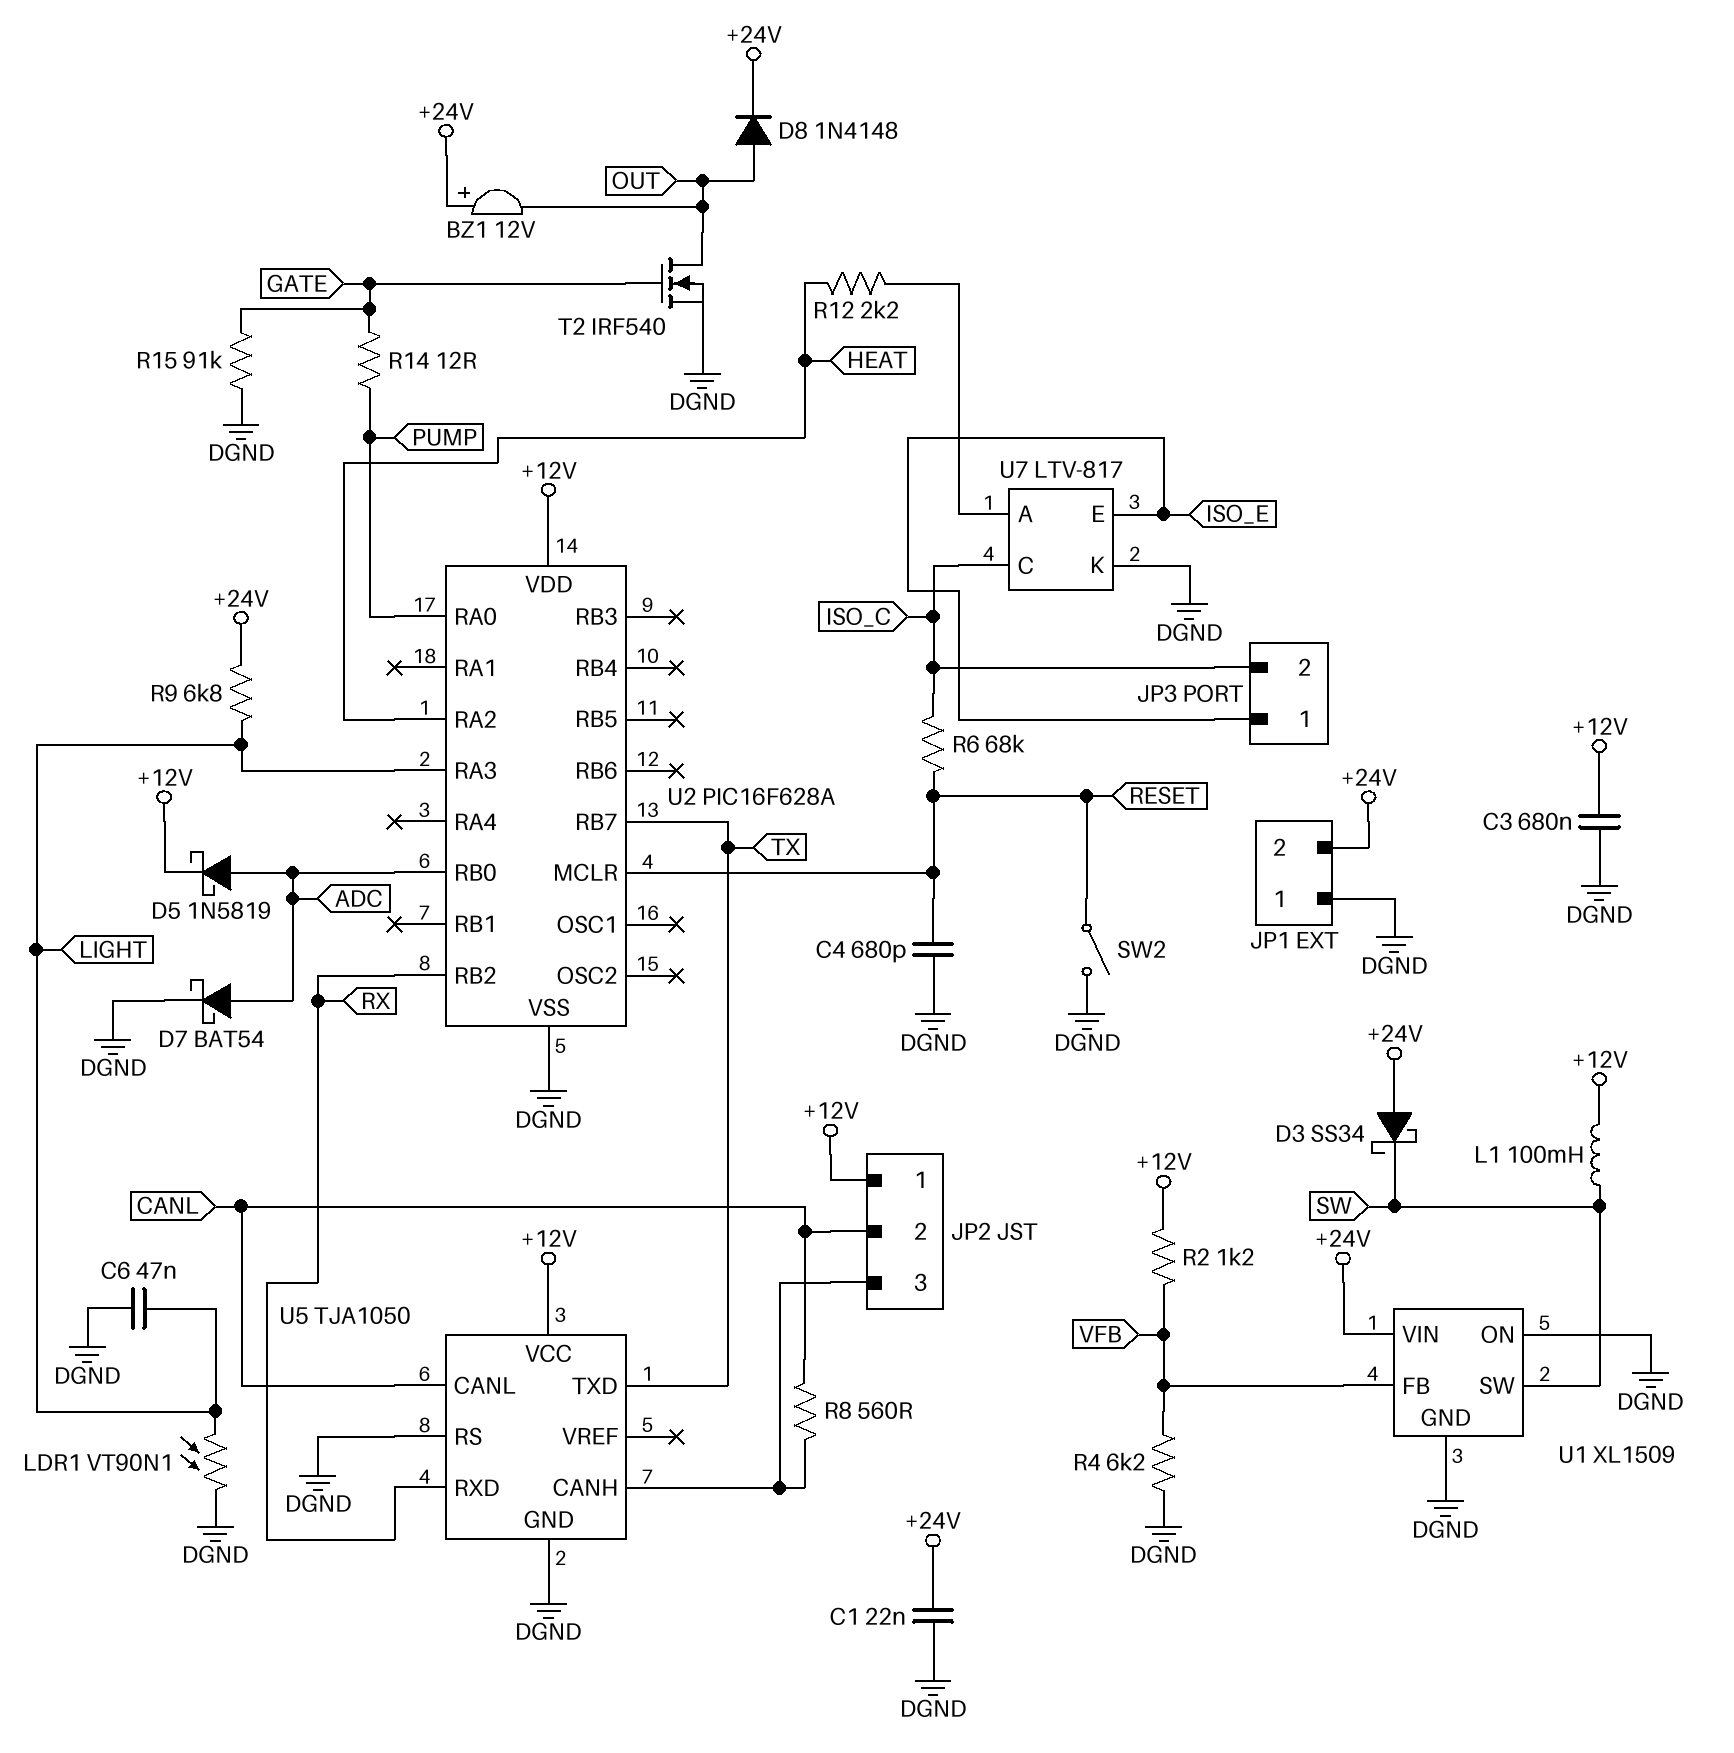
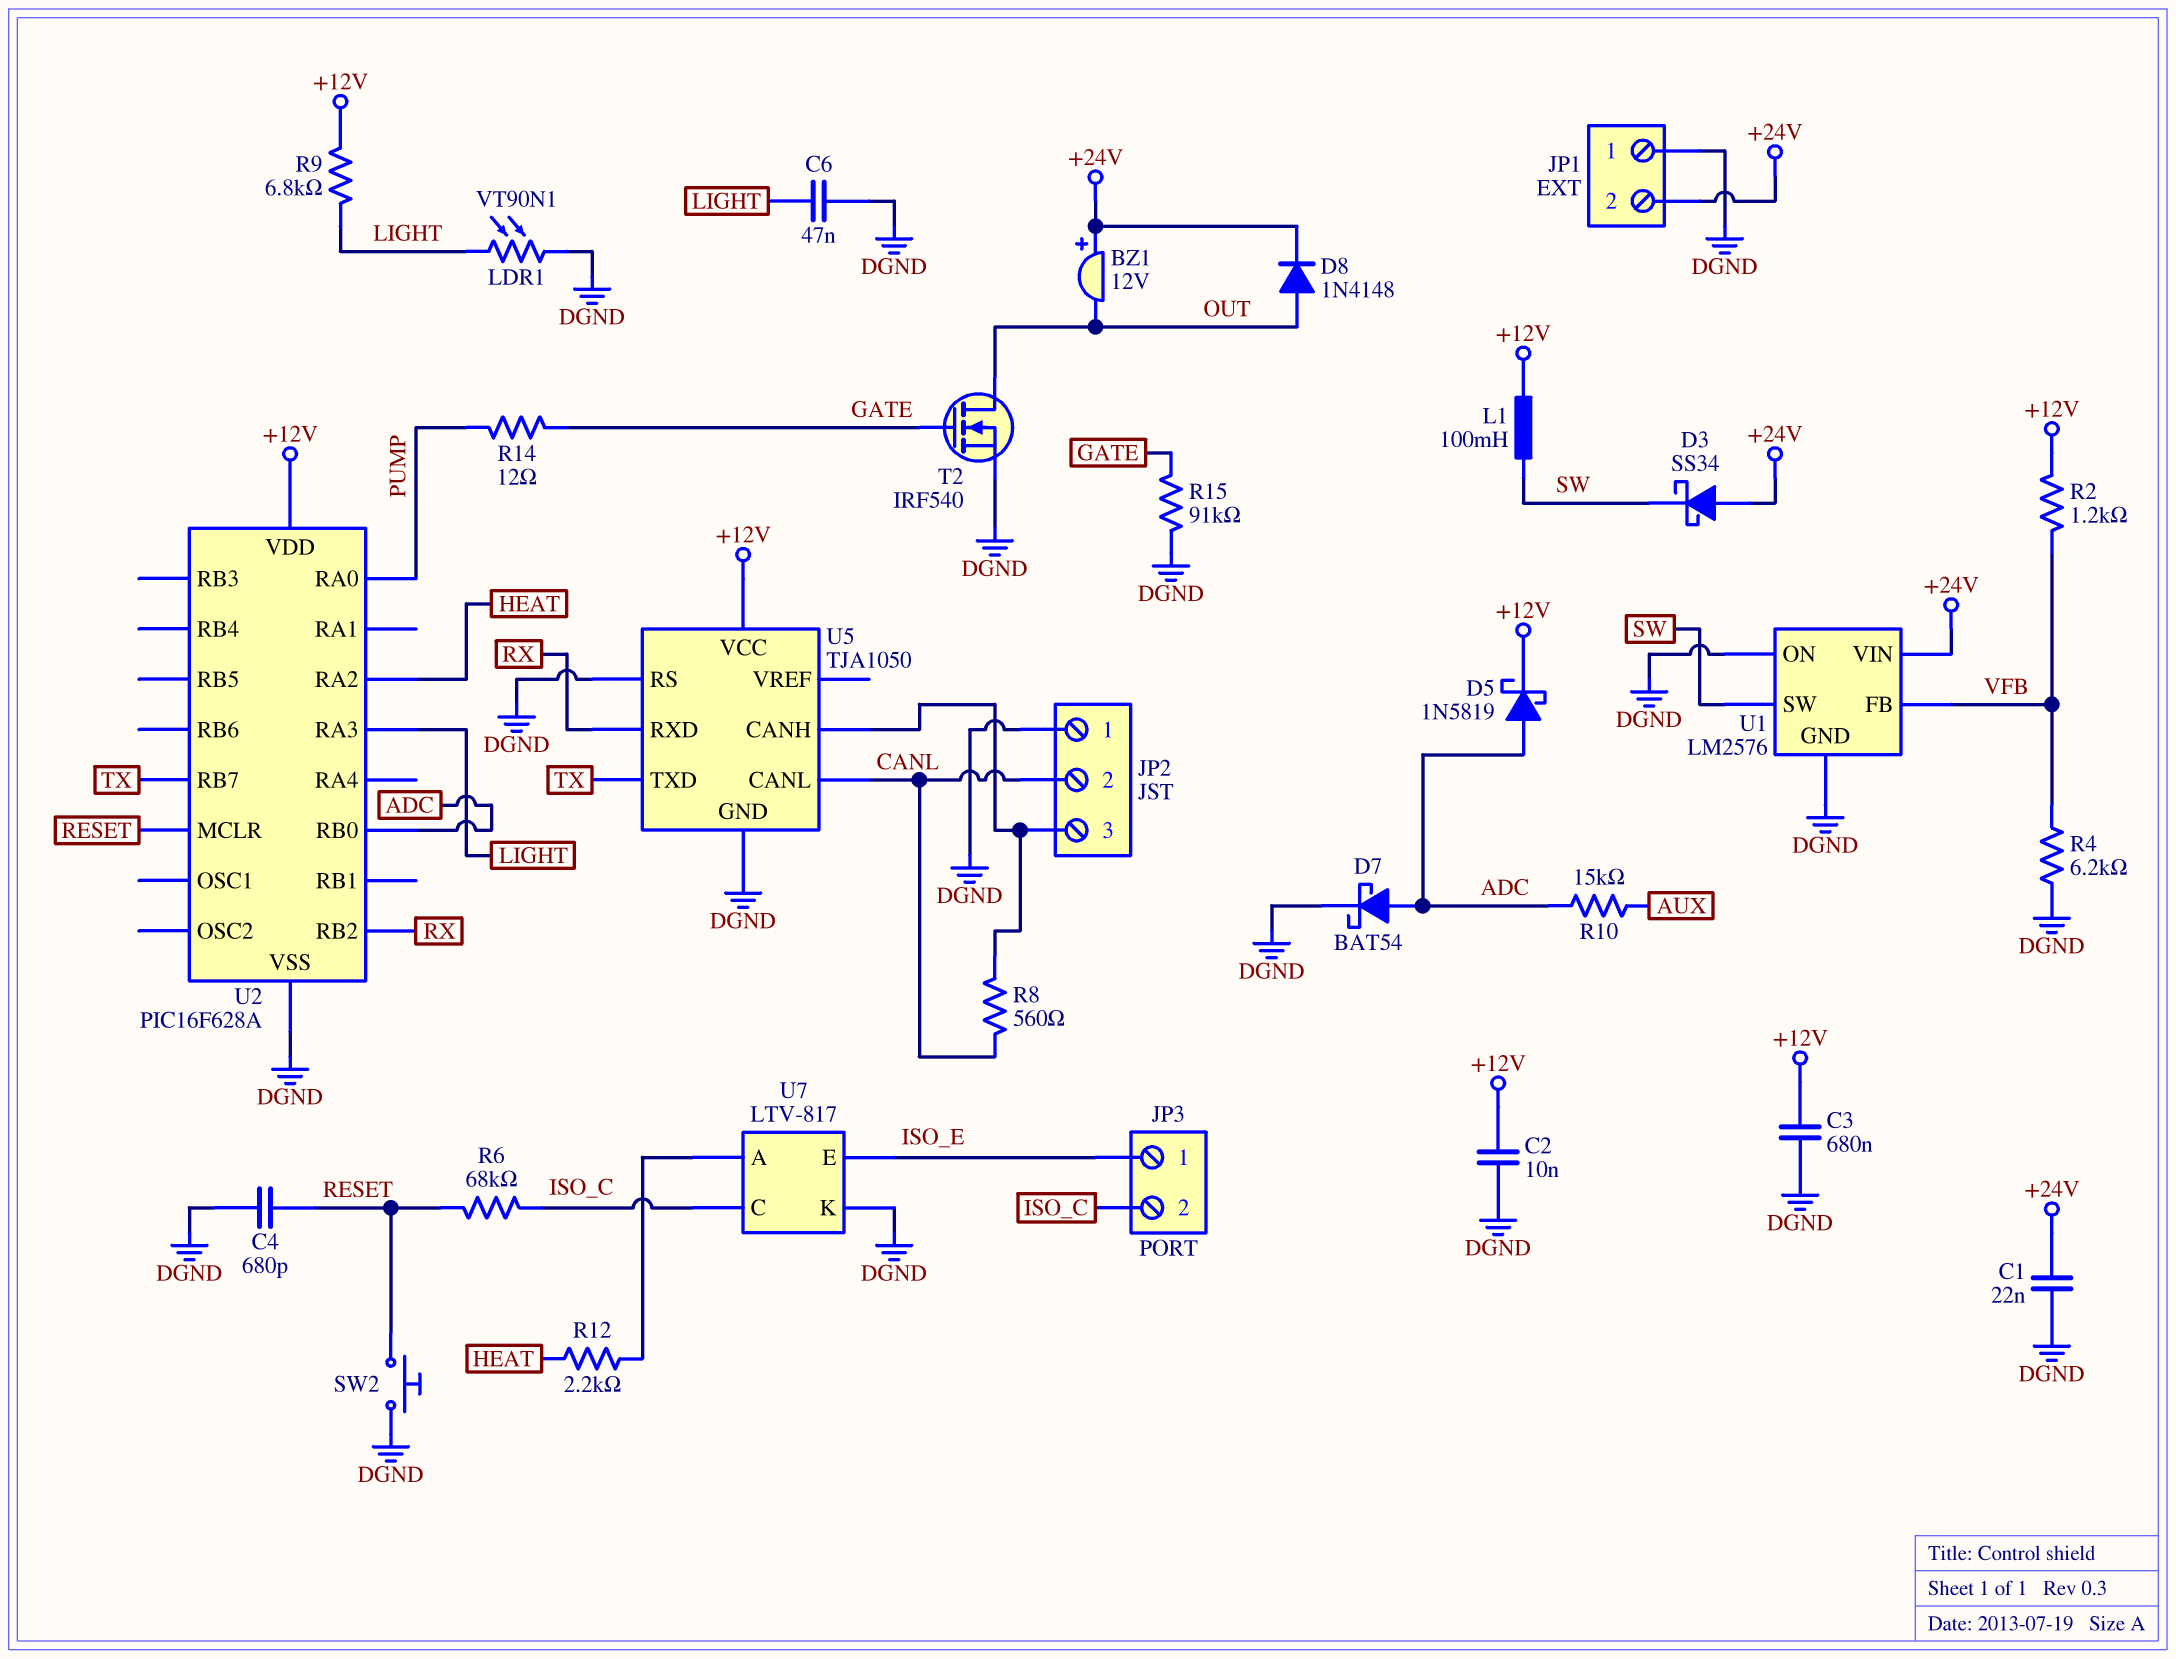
C2: none -> 10nF (+12V, DGND)
JP2 pin 1: +12V -> DGND
R9: 6.8k (+24V, LIGHT) -> 6.8k (+12V, LIGHT)
R10: none -> 15k (ADC, AUX)
SW2: switch (DGND, RESET) -> button (DGND, RESET)
U1: XL1509 -> LM2576

